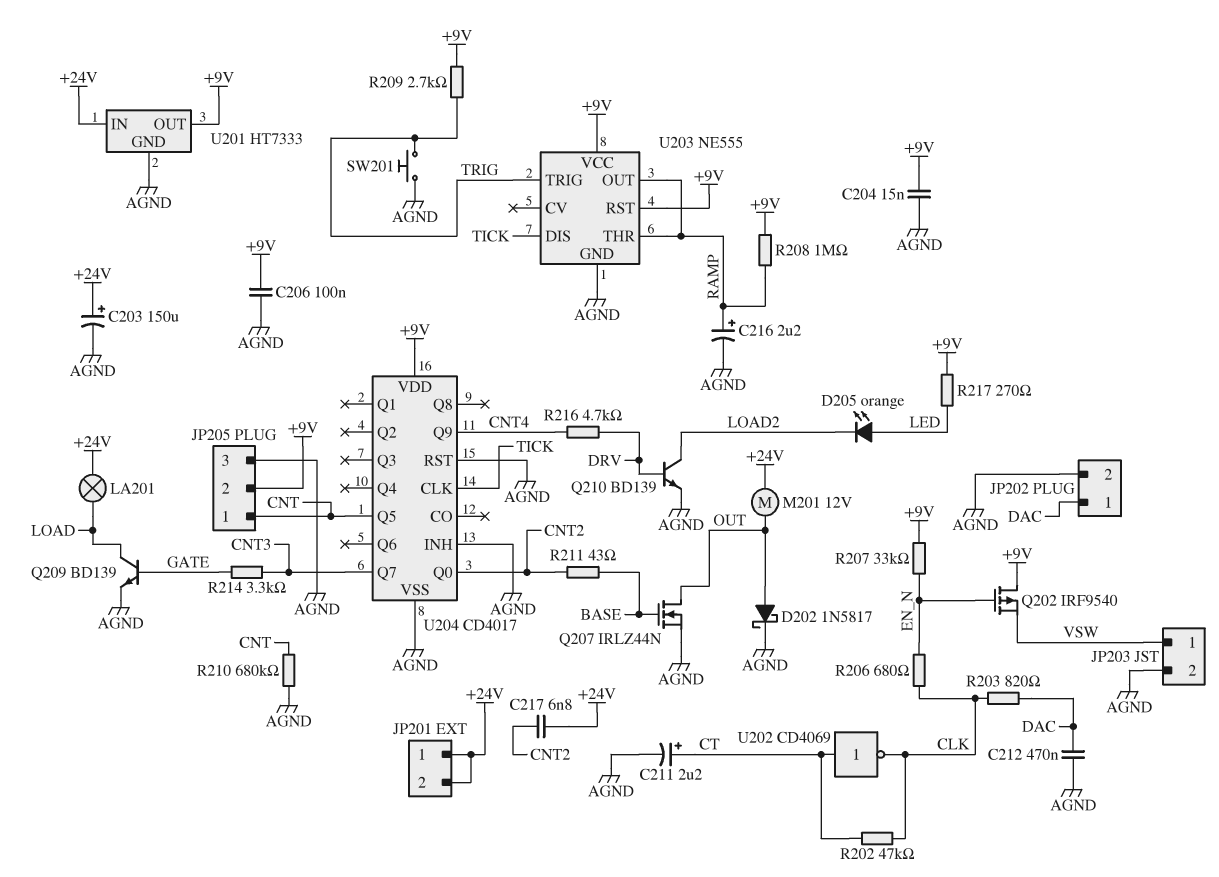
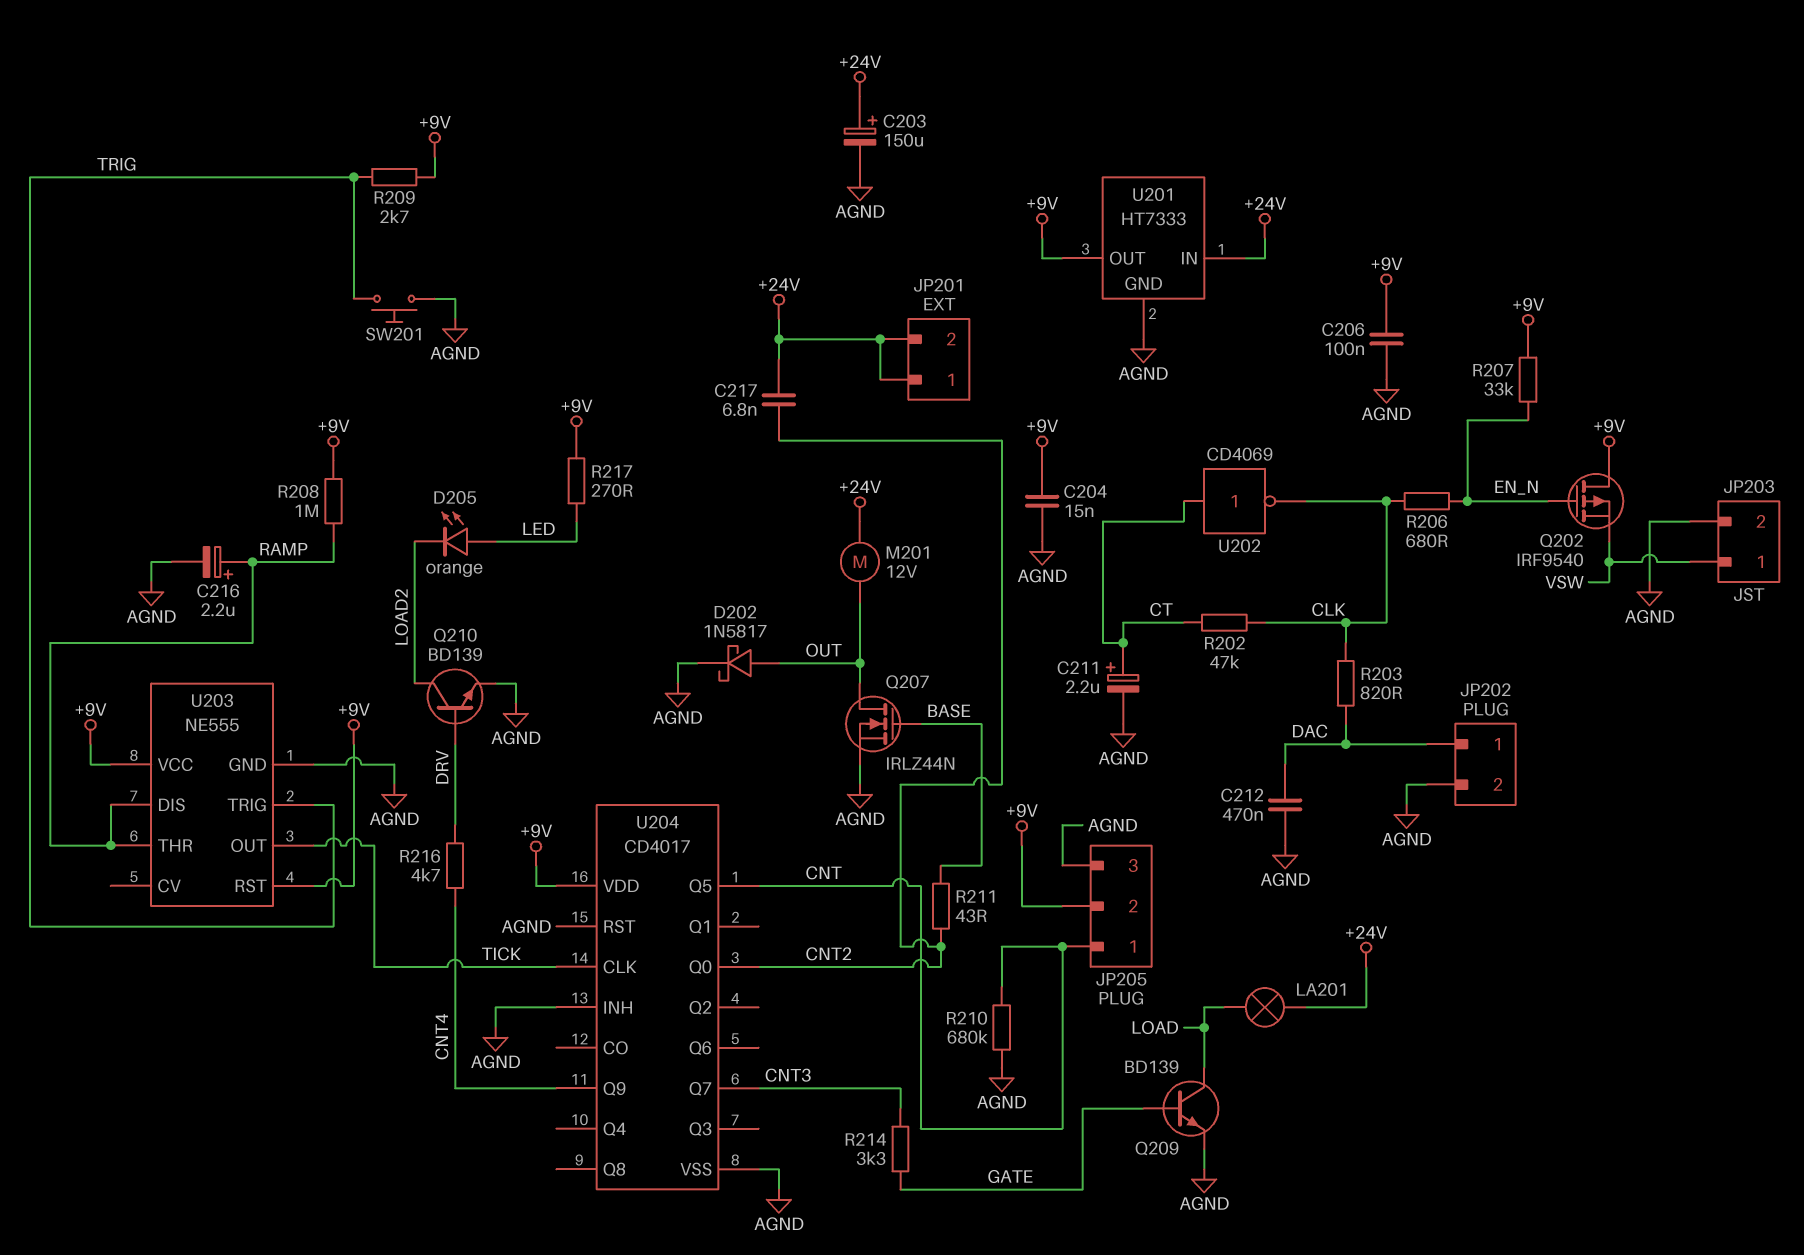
U203 pin DIS: TICK -> RAMP
U203 pin OUT: RAMP -> TICK

